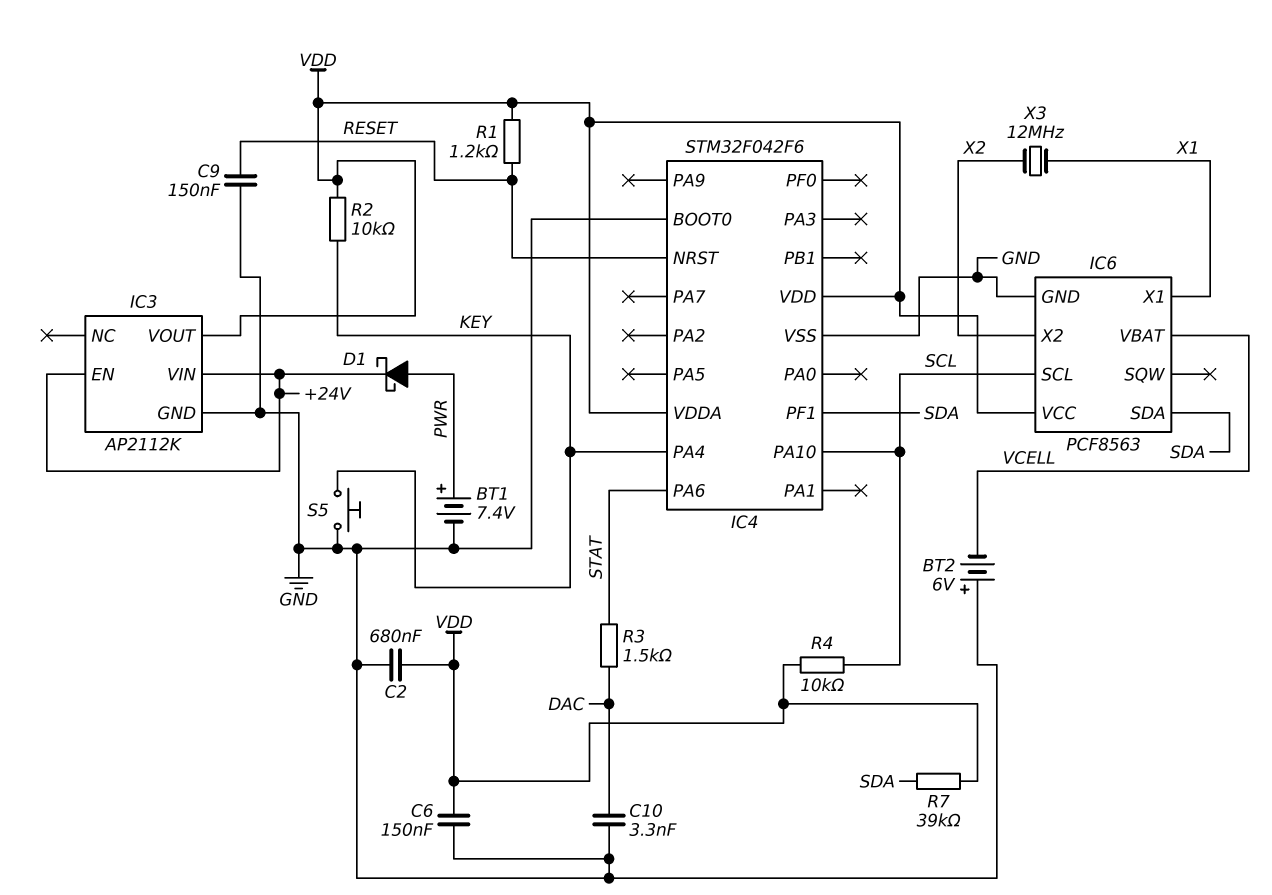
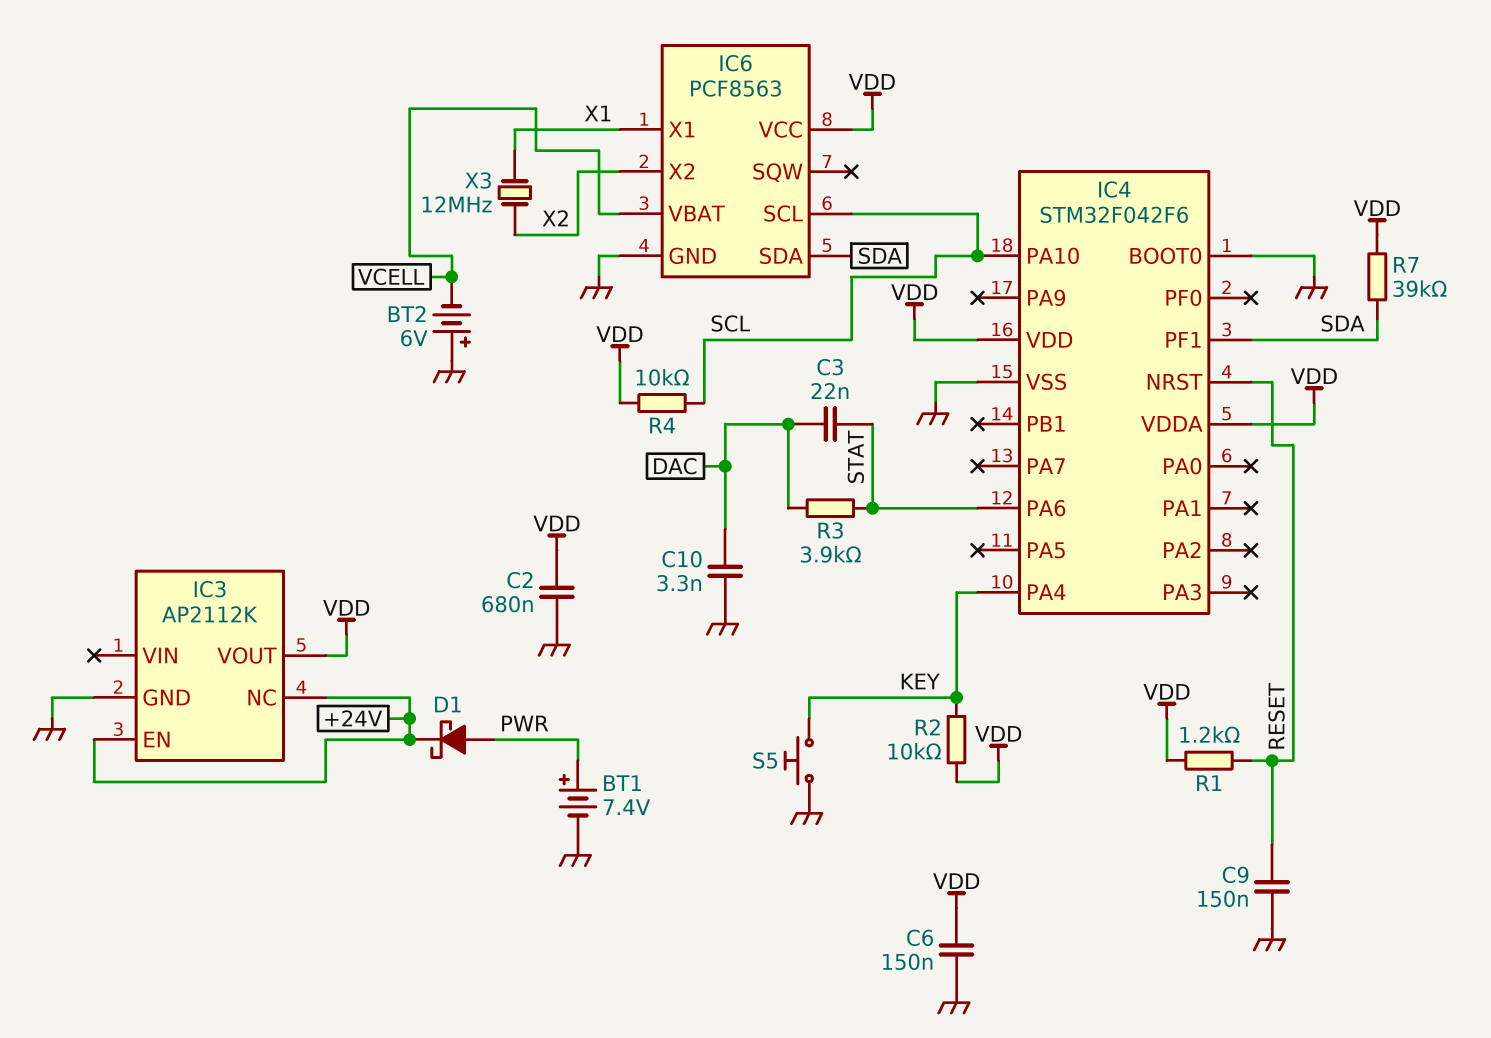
C3: none -> 22nF (DAC, STAT)
IC3 pin NC: none -> +24V
IC3 pin VIN: +24V -> none
R3: 1.5k (DAC, STAT) -> 3.9k (DAC, STAT)

